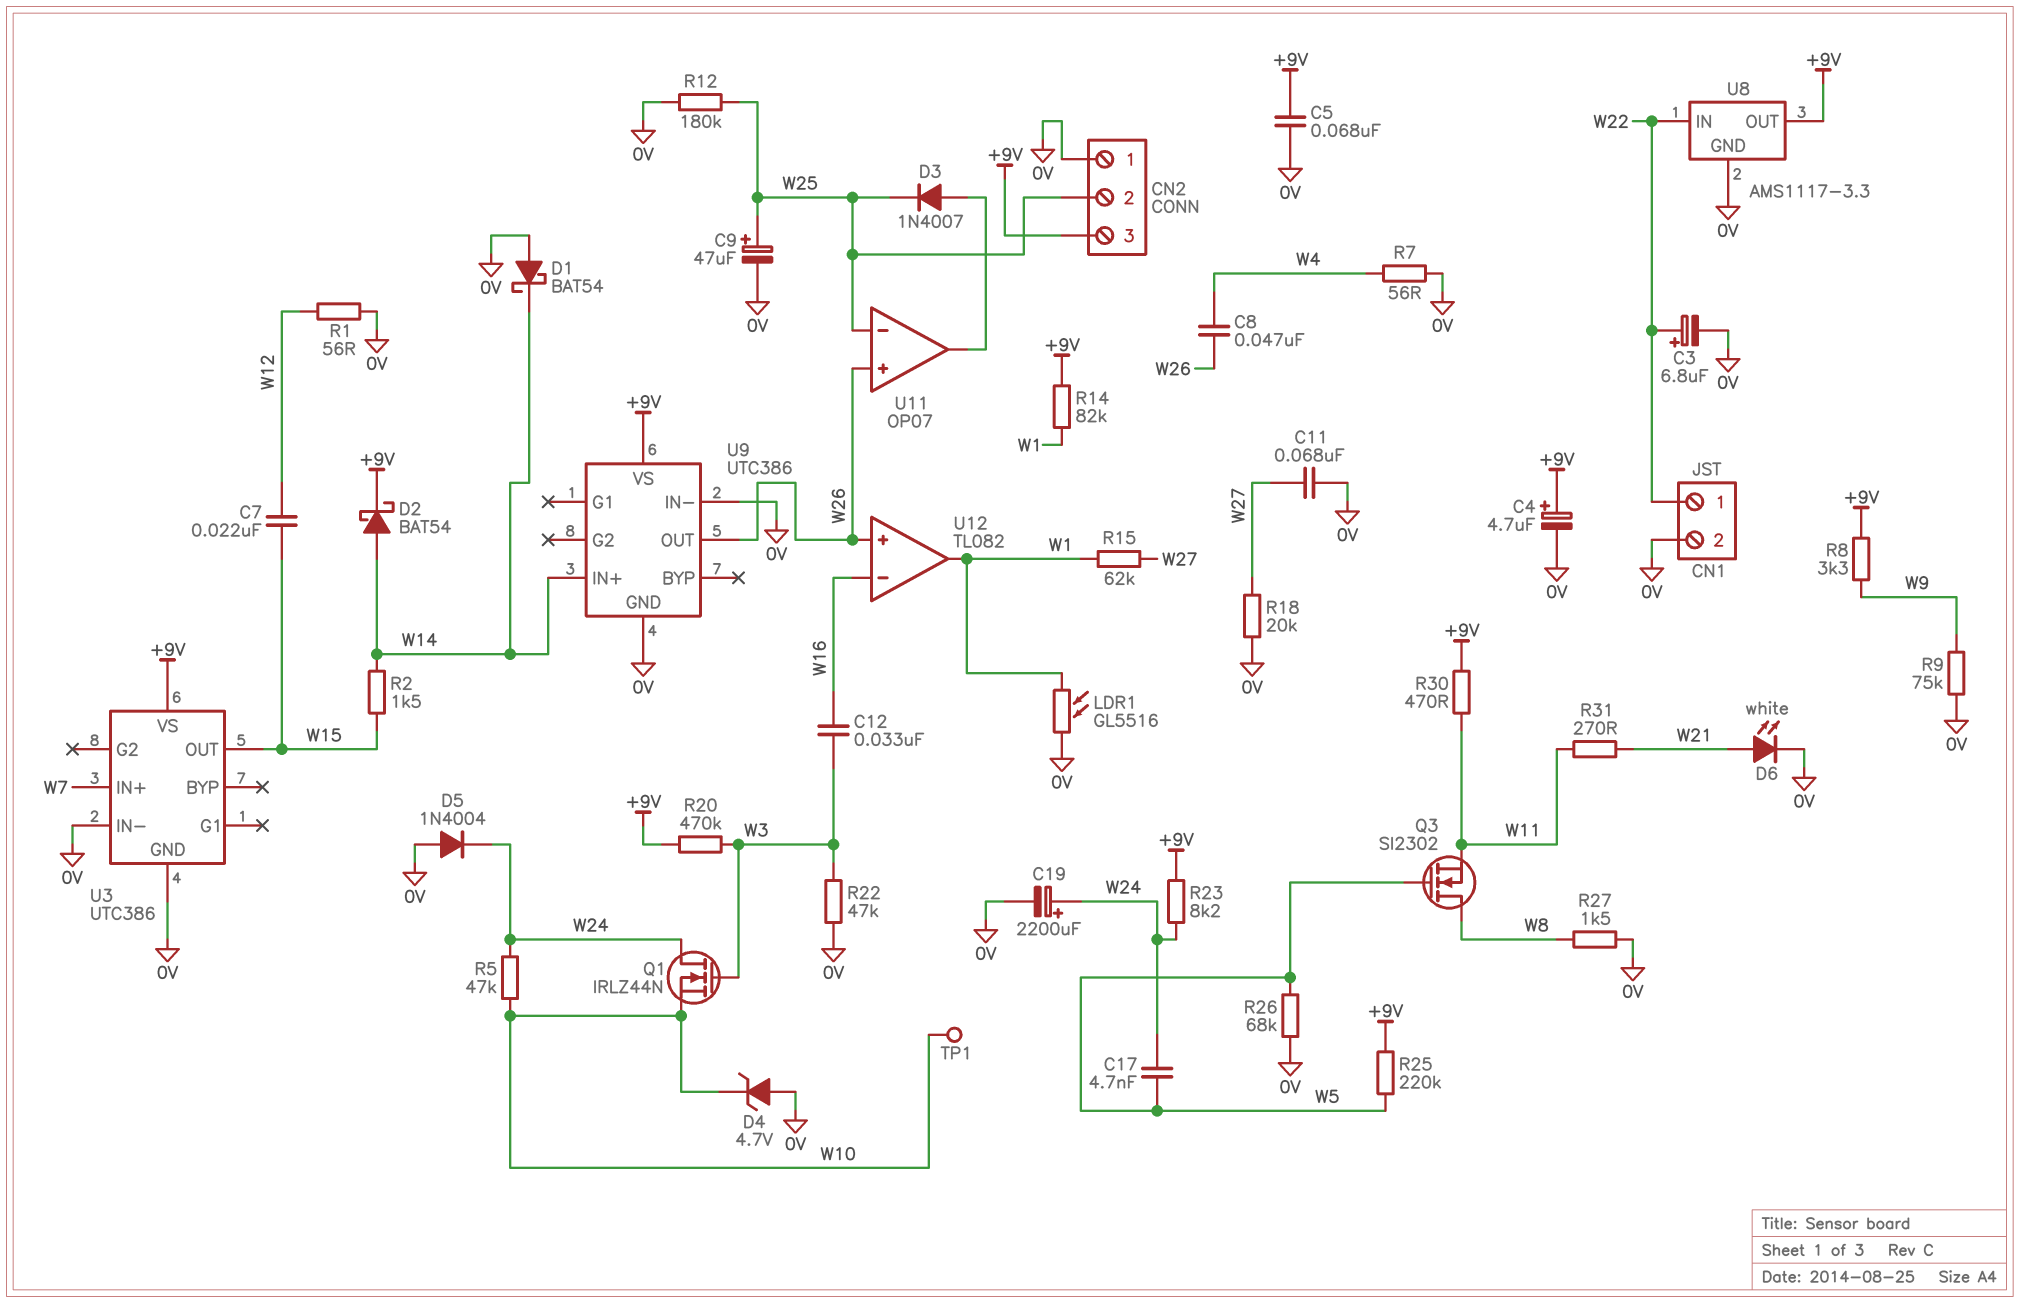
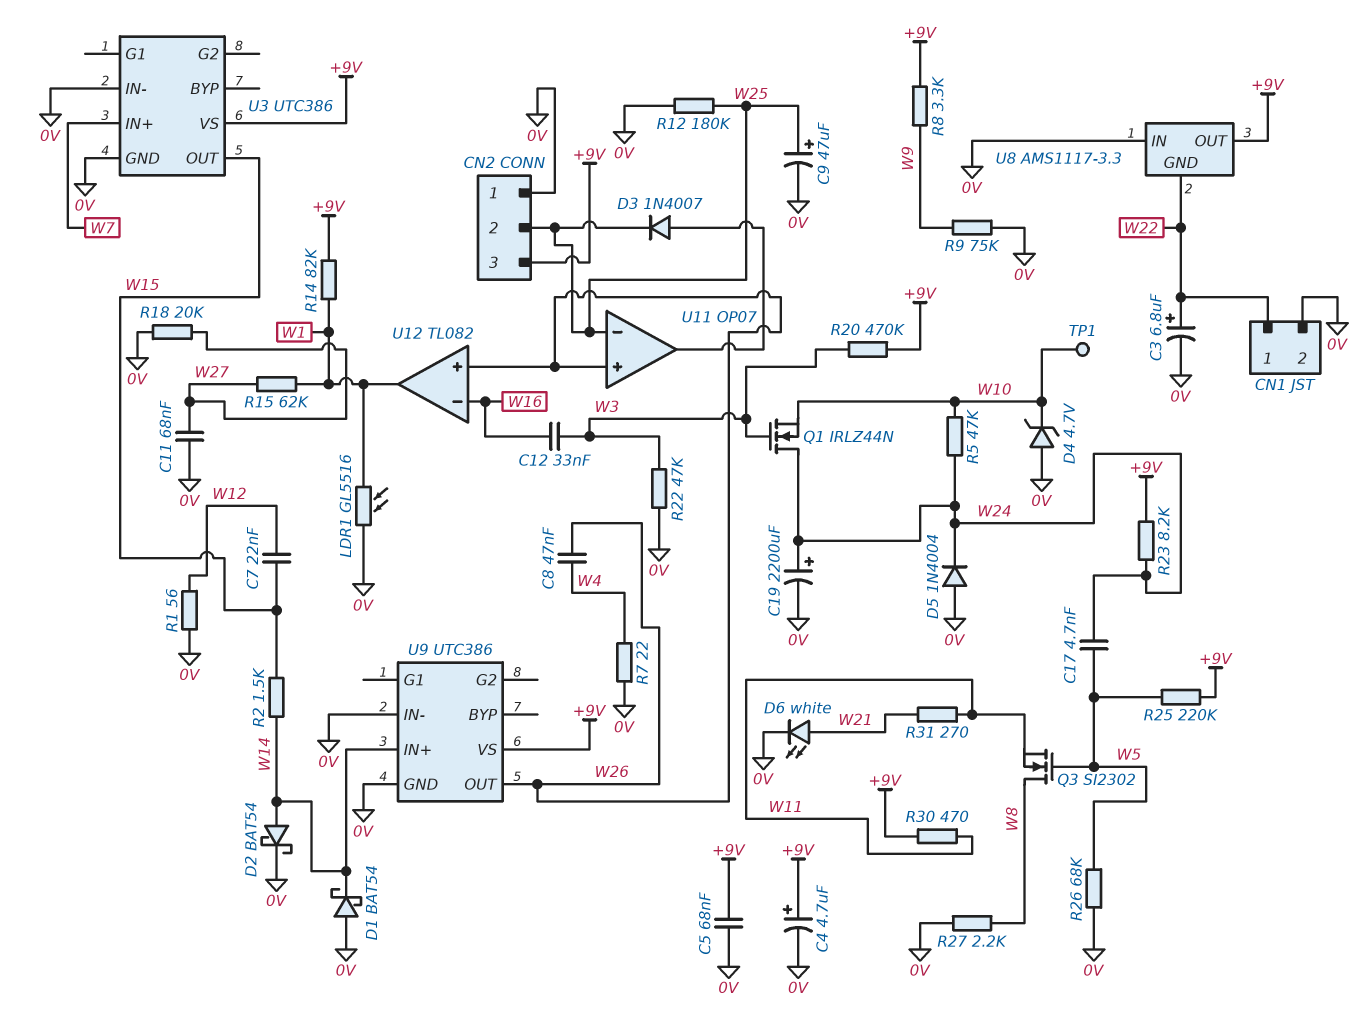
D2: schottky BAT54 (A W14, K +9V) -> schottky BAT54 (A W14, K 0V)
R7: 56 (0V, W4) -> 22 (0V, W4)
R27: 1.5k (0V, W8) -> 2.2k (0V, W8)
U8 pin GND: 0V -> W22
U8 pin IN: W22 -> 0V

